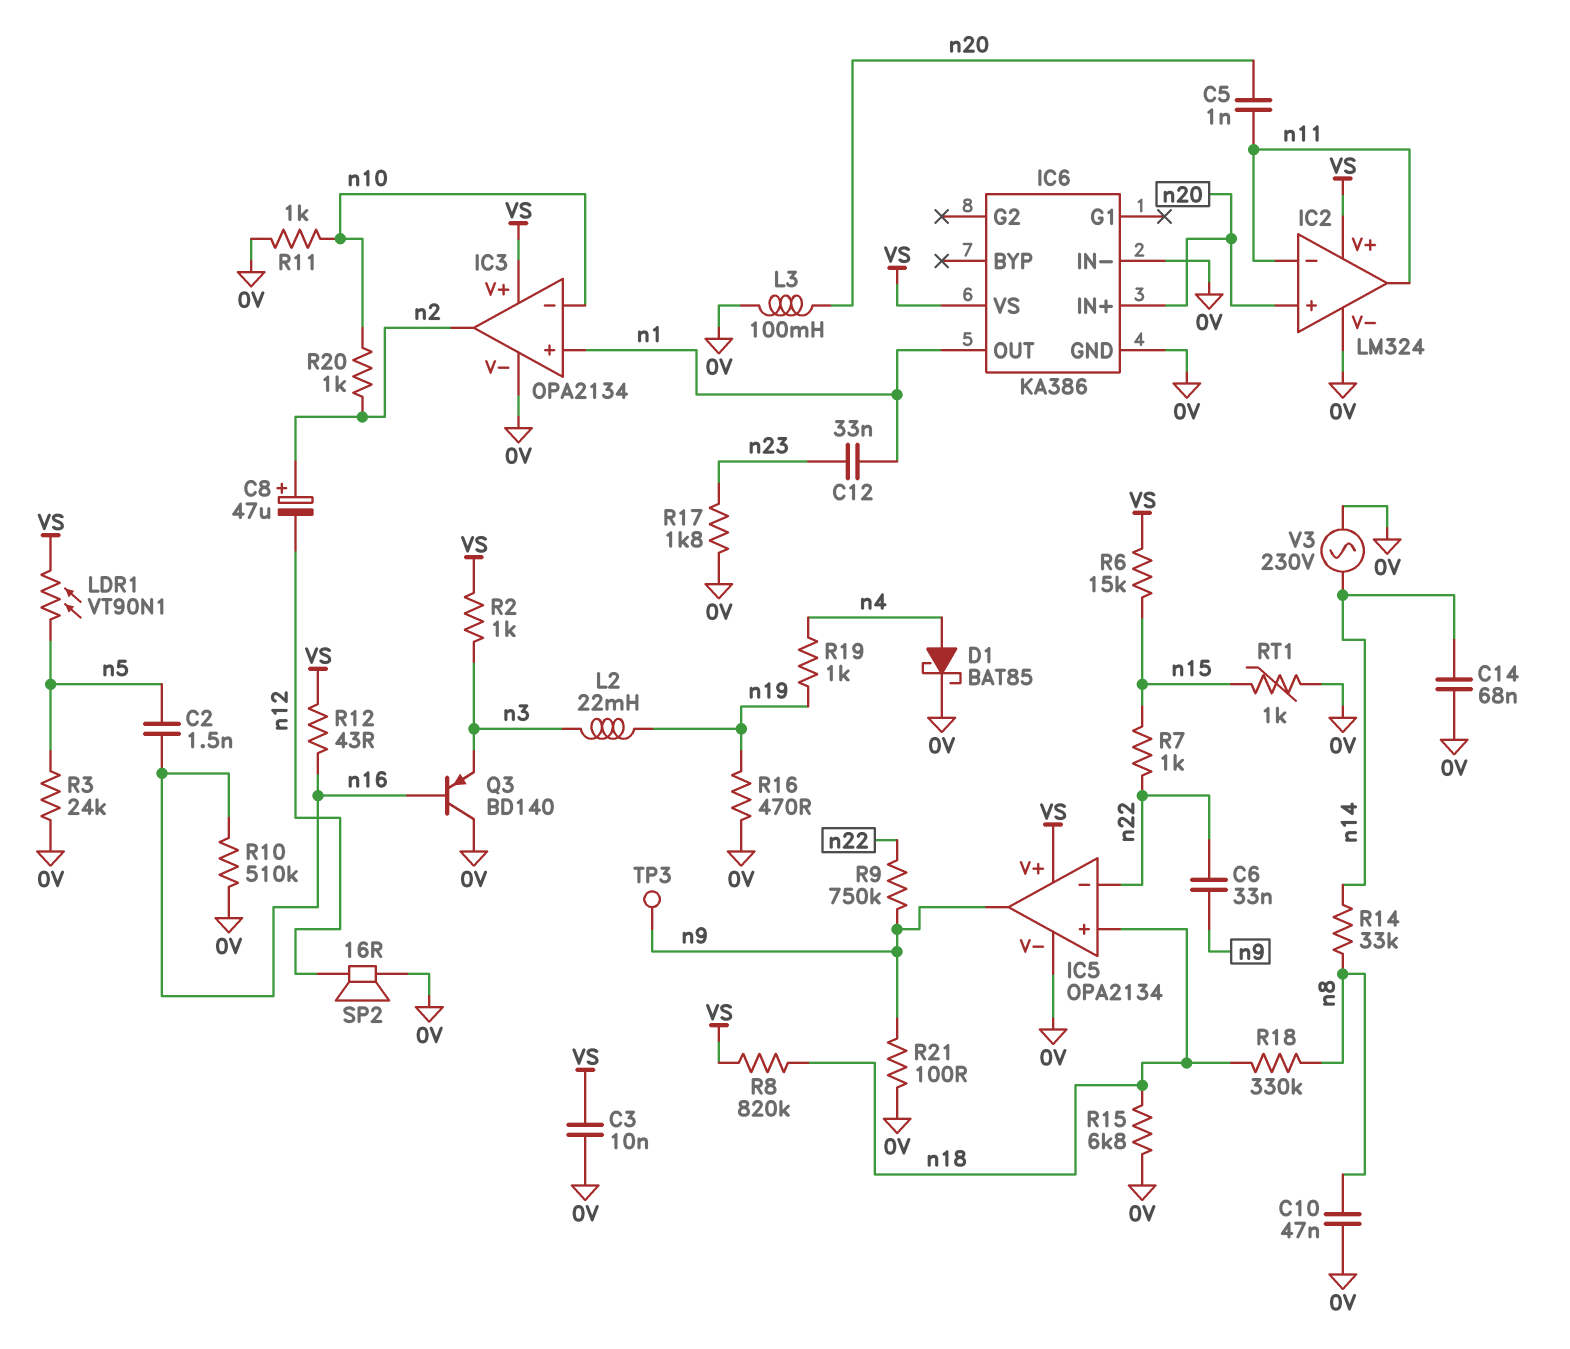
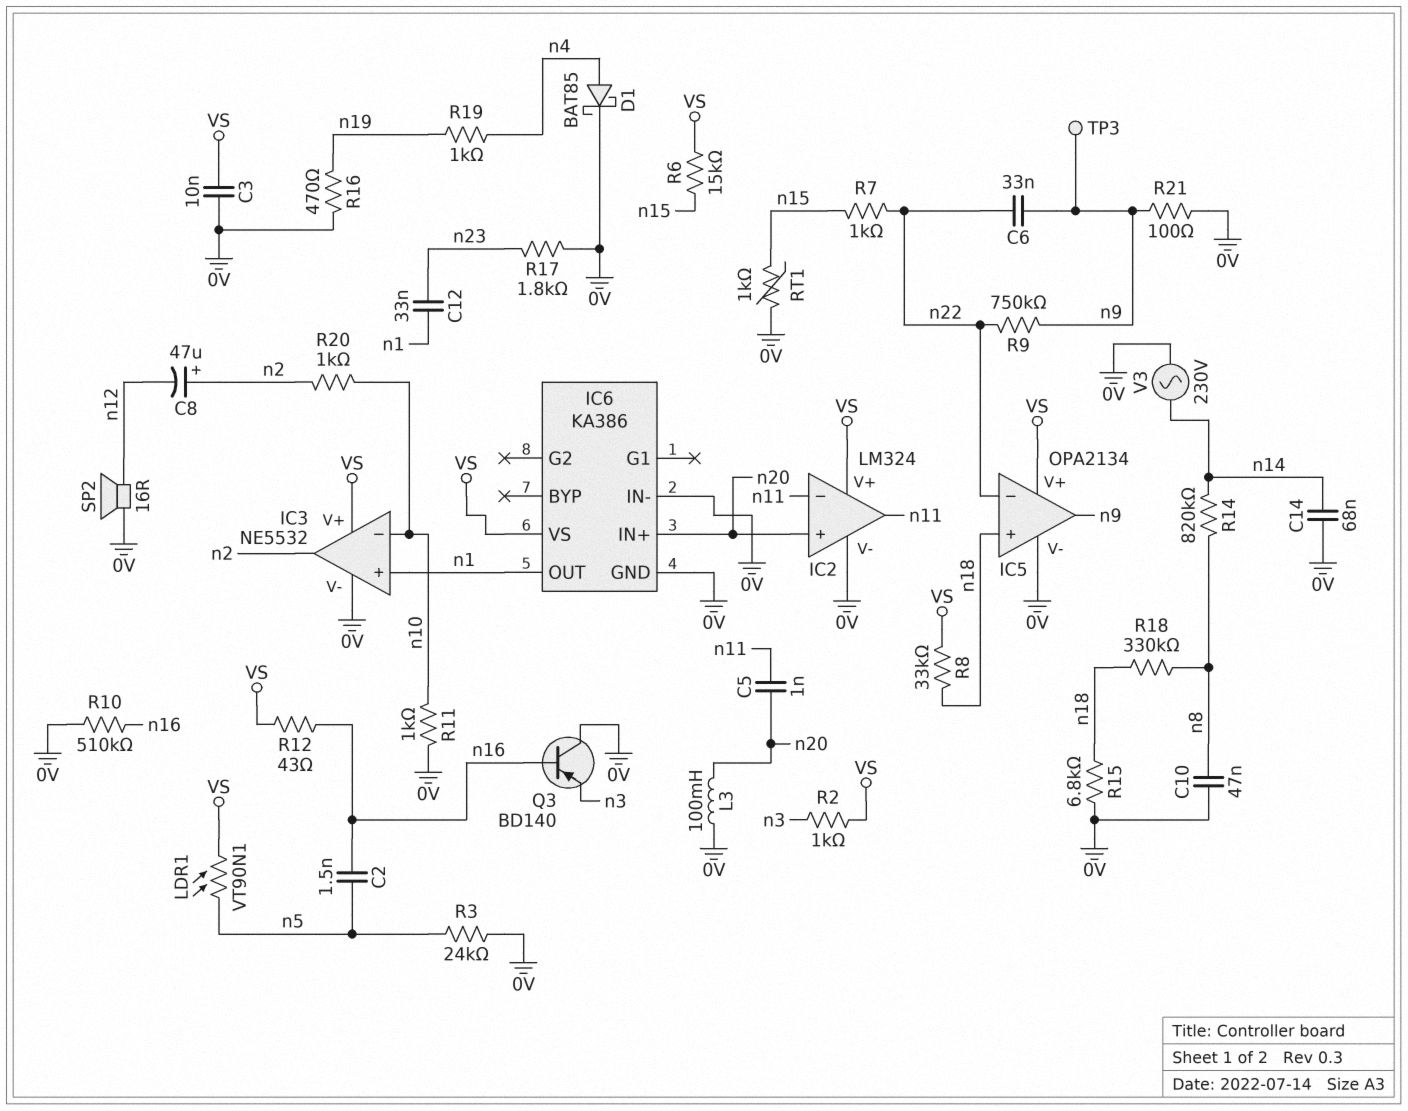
IC3: OPA2134 -> NE5532
L2: 22mH (n3, n19) -> none
R8: 820k (VS, n18) -> 33k (VS, n18)
R14: 33k (n8, n14) -> 820k (n8, n14)

